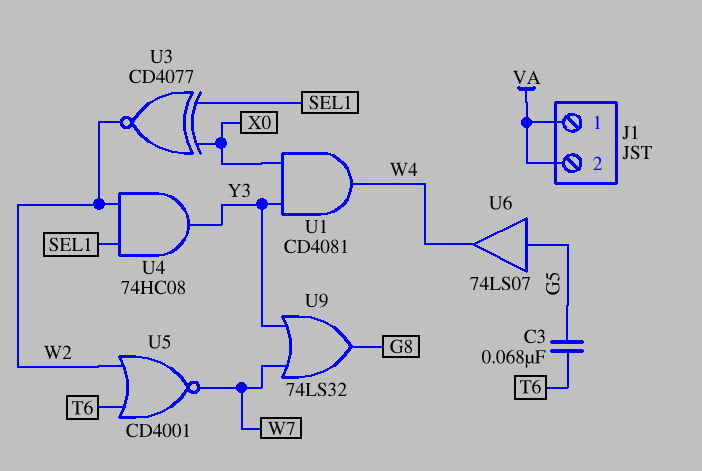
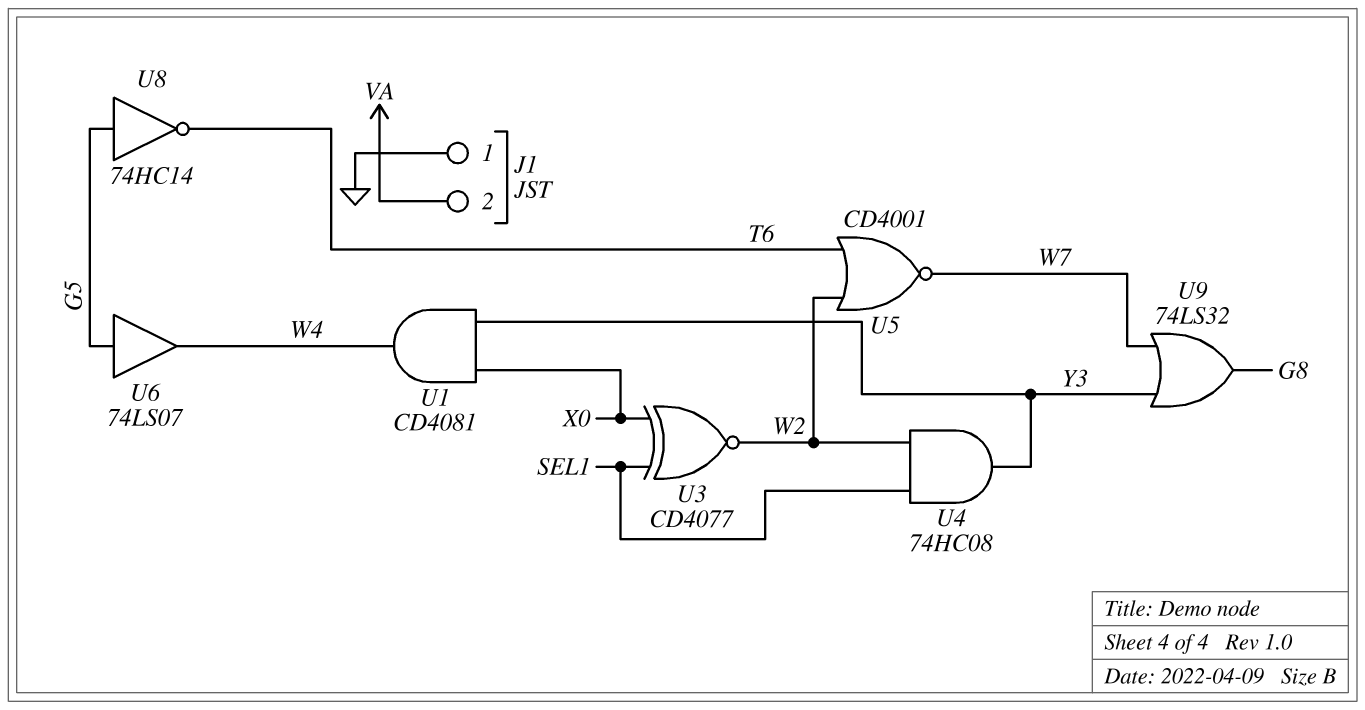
C3: 68nF (G5, T6) -> none
J1 pin 1: VA -> GND
U8: none -> NOT 74HC14 (in G5, out T6)

